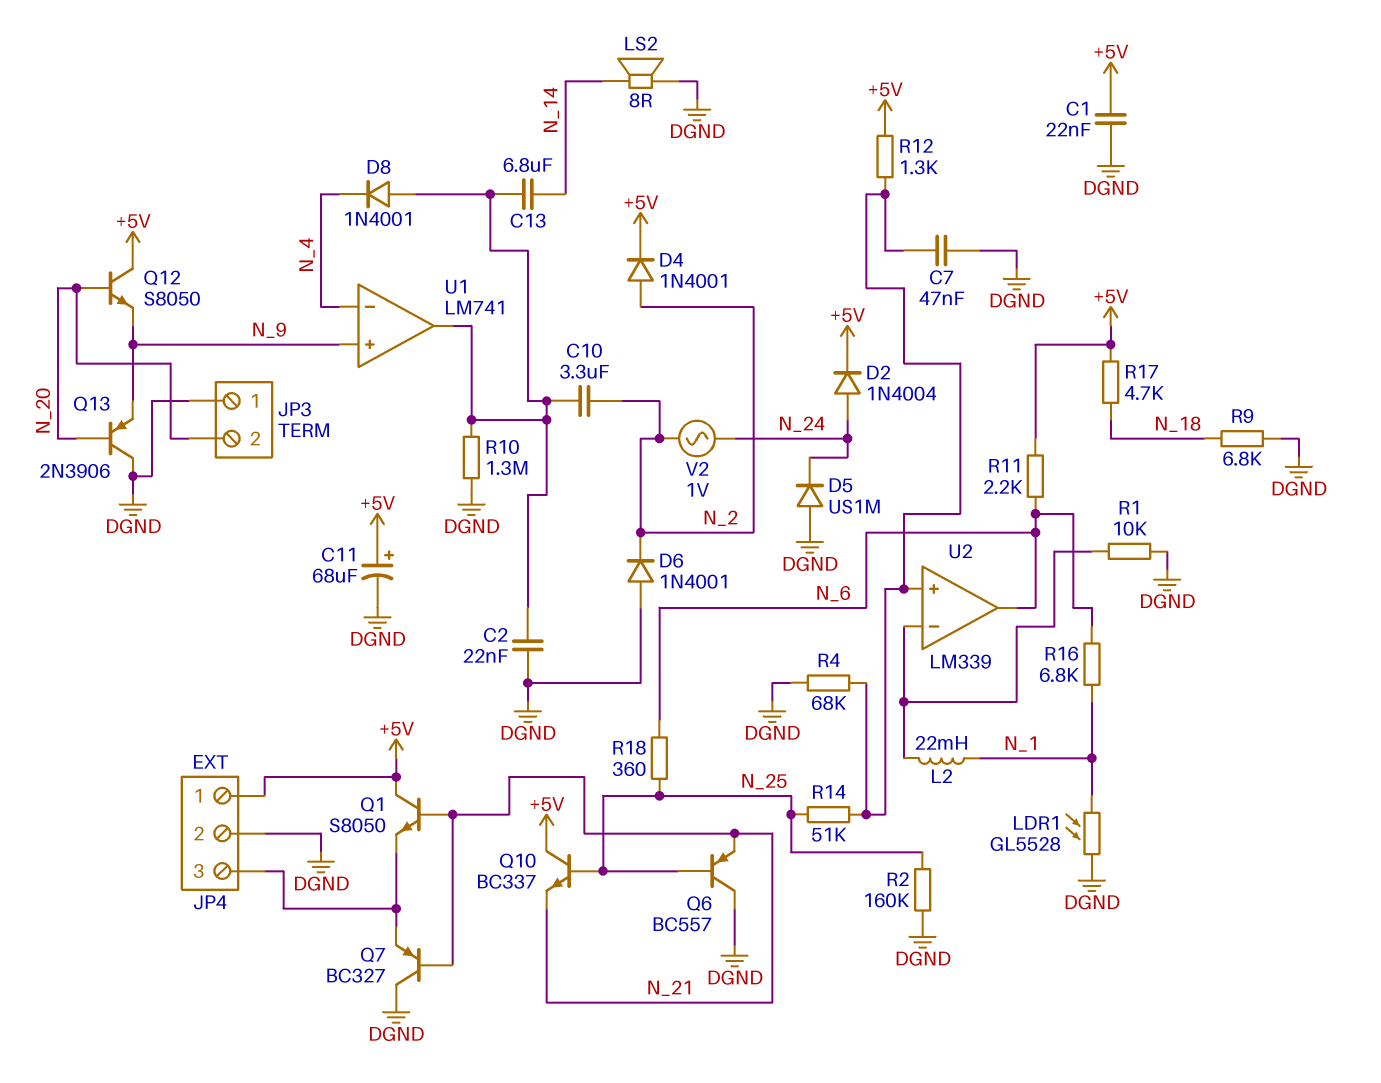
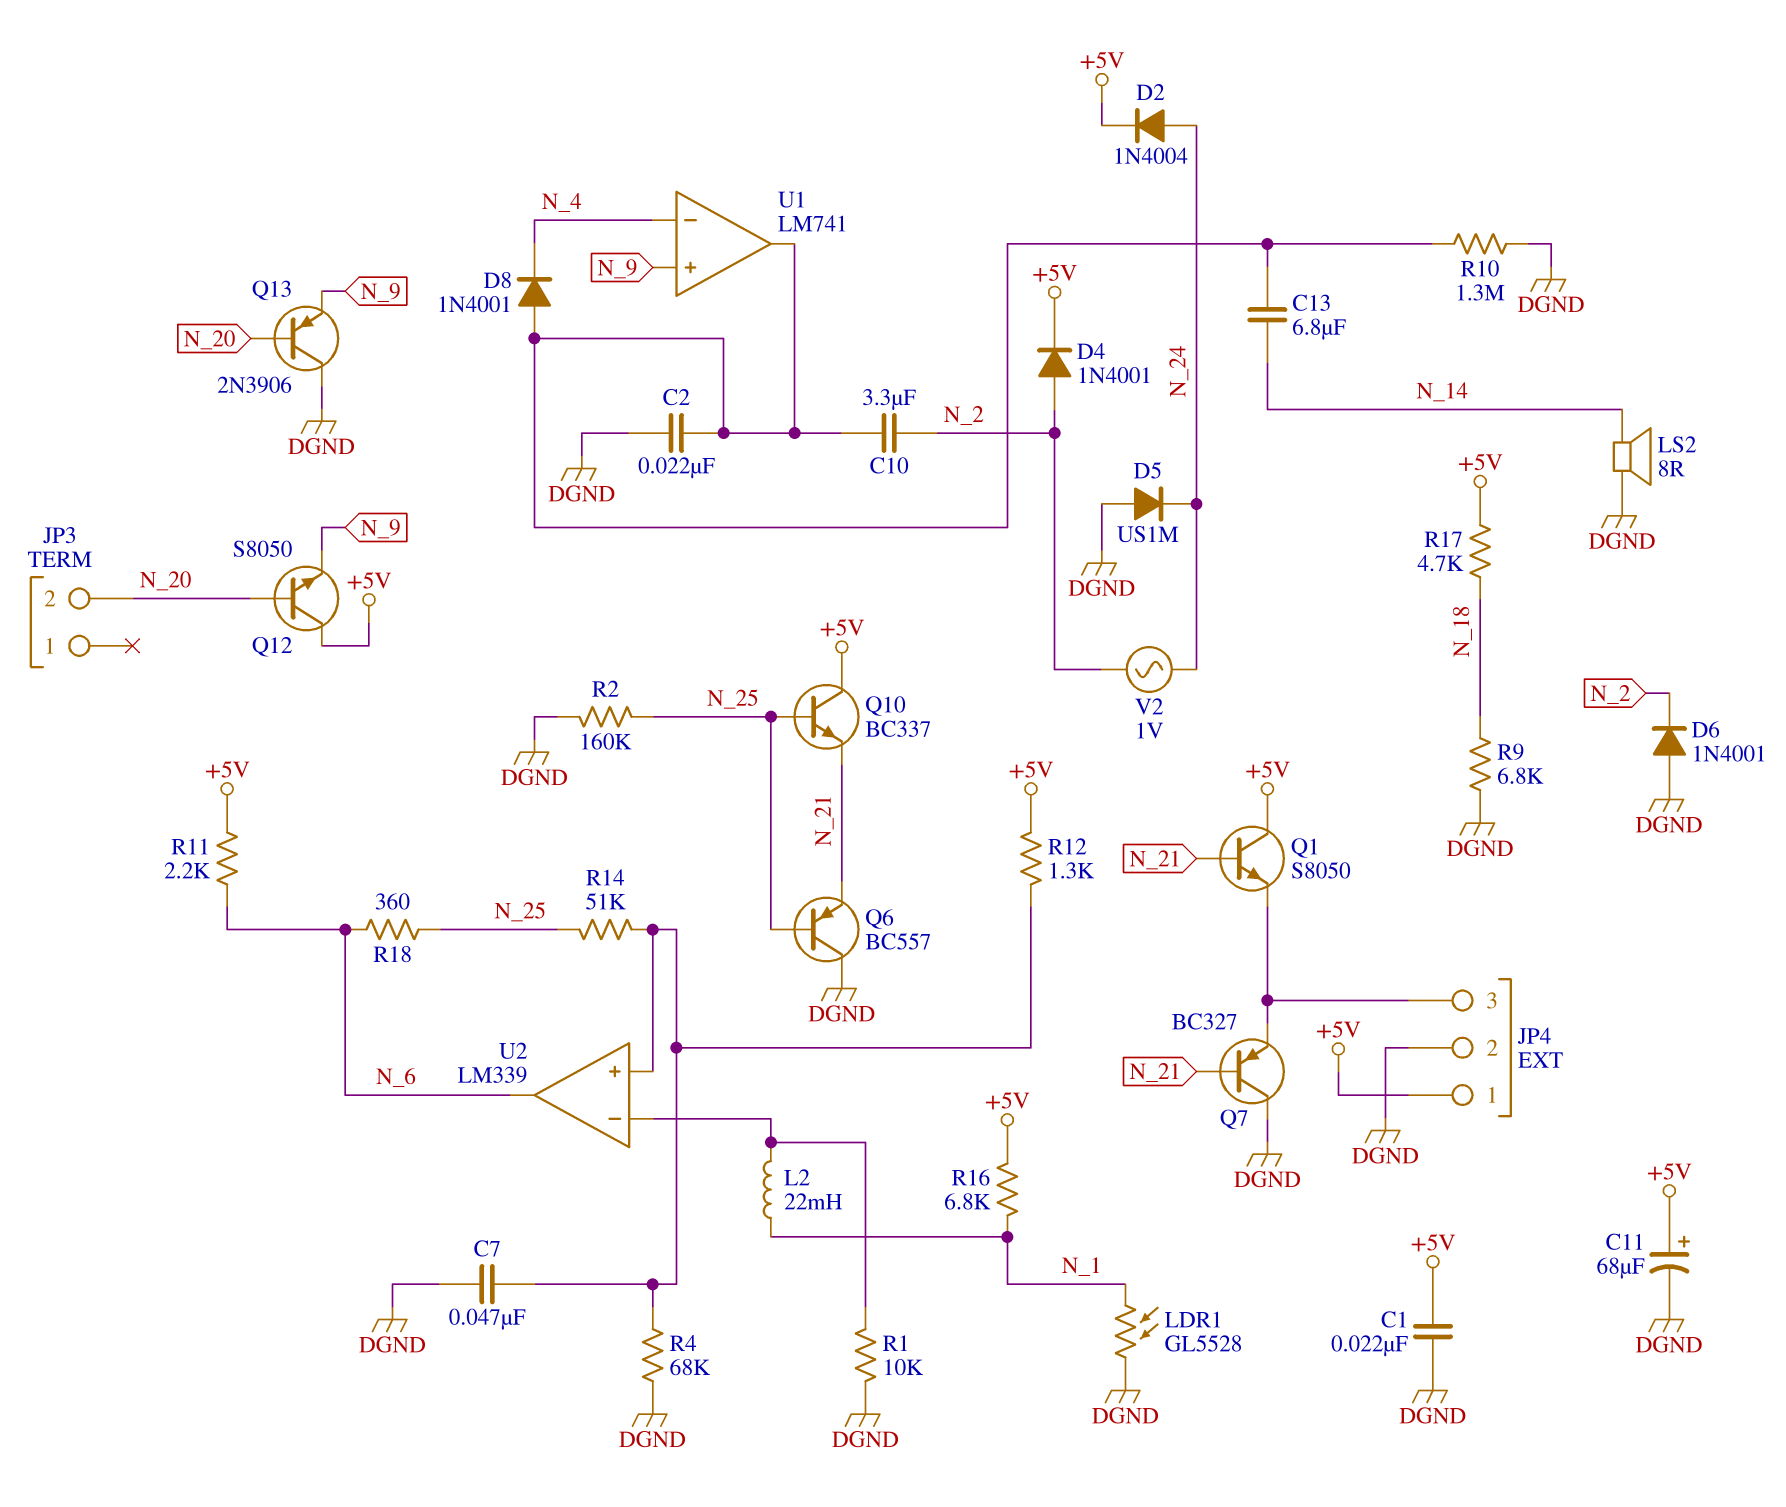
JP3 pin 1: DGND -> none
R16: 6.8k (N_1, N_6) -> 6.8k (+5V, N_1)

